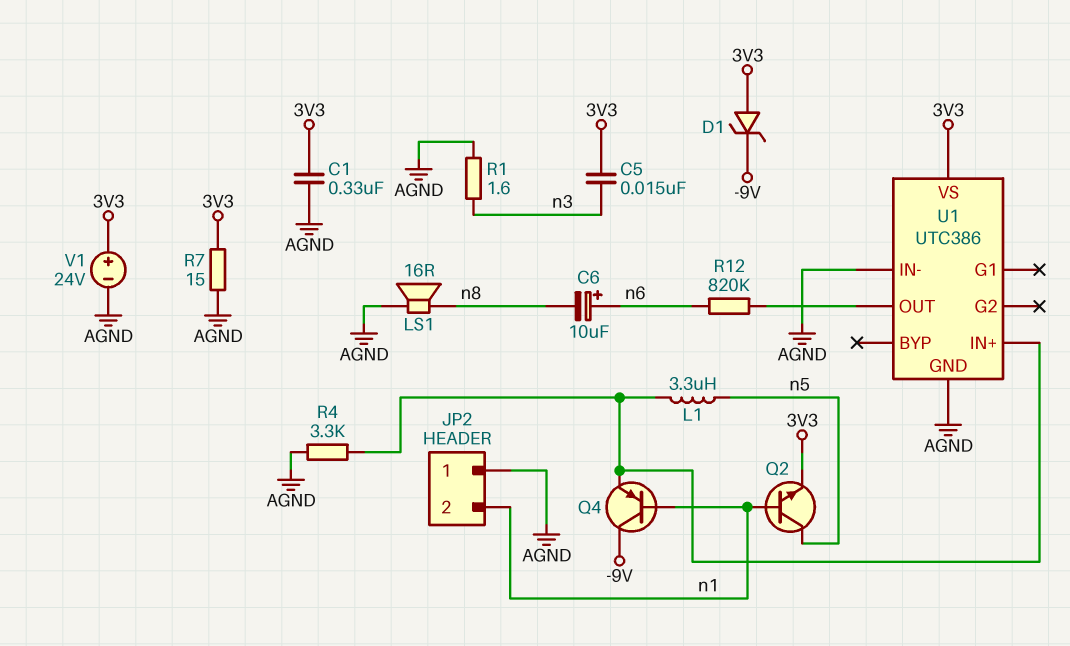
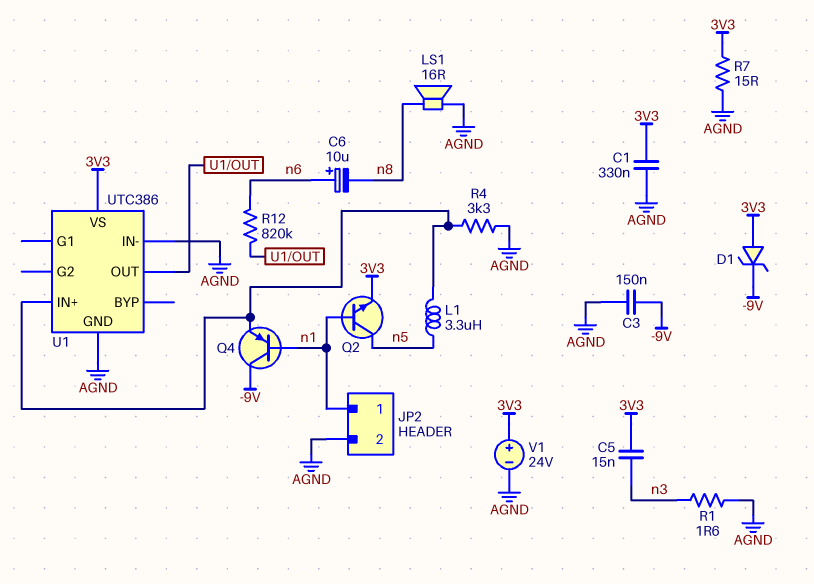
C3: none -> 150nF (-9V, AGND)
JP2 pin 1: AGND -> n1
JP2 pin 2: n1 -> AGND

